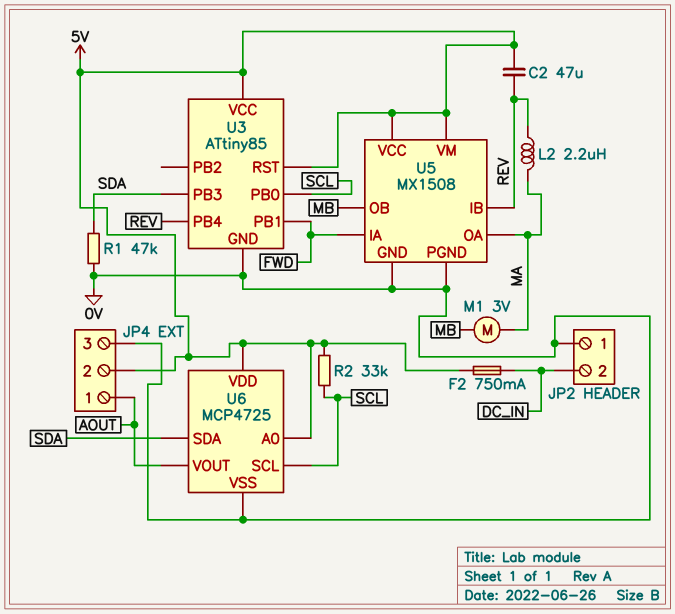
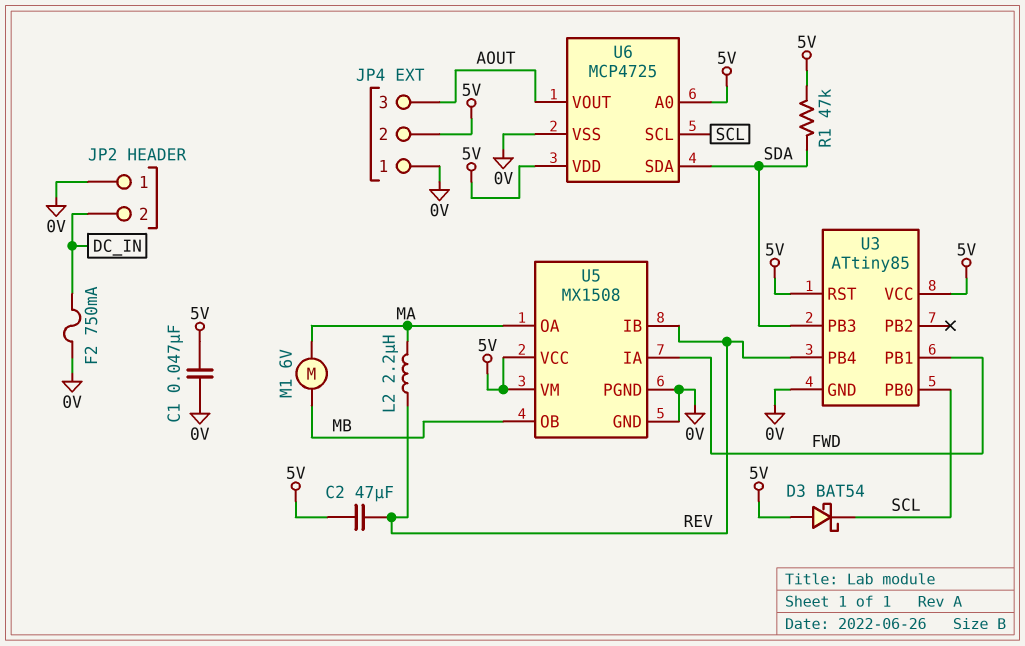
C1: none -> 47nF (0V, 5V)
D3: none -> schottky BAT54 (A 5V, K SCL)
F2: 750mA (5V, DC_IN) -> 750mA (0V, DC_IN)
JP4 pin 1: AOUT -> 0V
JP4 pin 3: 0V -> AOUT
M1: motor 3V (MA, MB) -> motor 6V (MA, MB)
R1: 47k (0V, SDA) -> 47k (5V, SDA)
R2: 33k (5V, SCL) -> none

